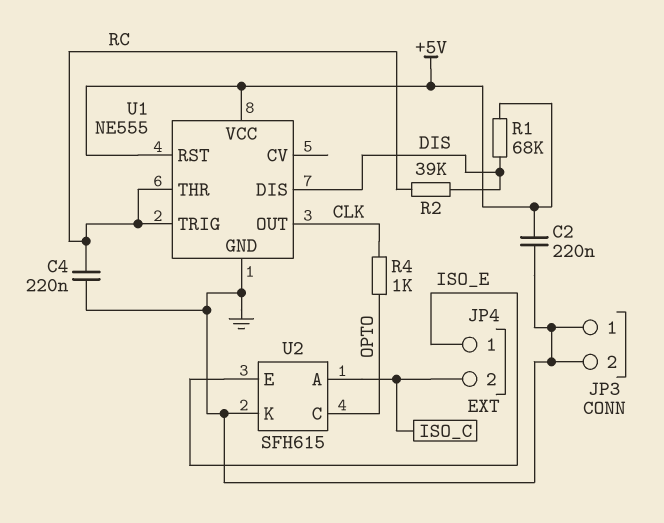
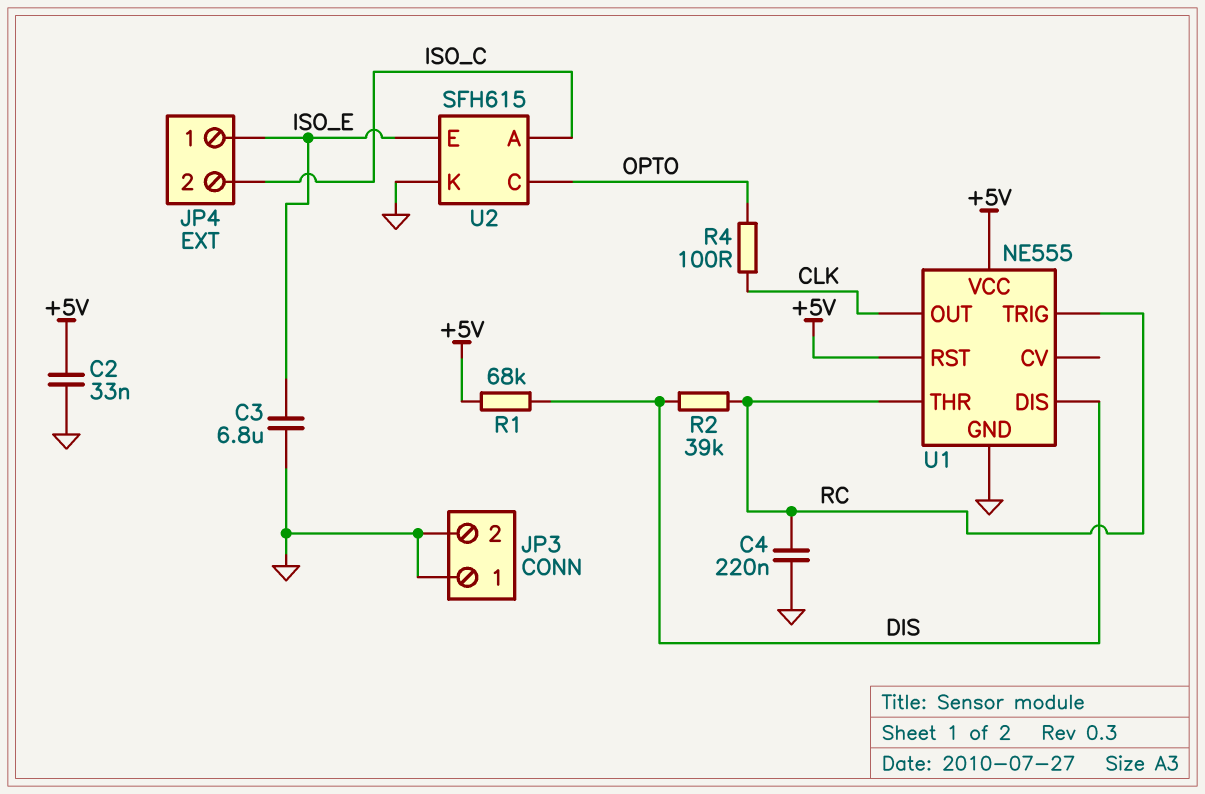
C2: 220nF (+5V, GND) -> 33nF (+5V, GND)
C3: none -> 6.8uF (GND, ISO_E)
R4: 1k (CLK, OPTO) -> 100 (CLK, OPTO)

